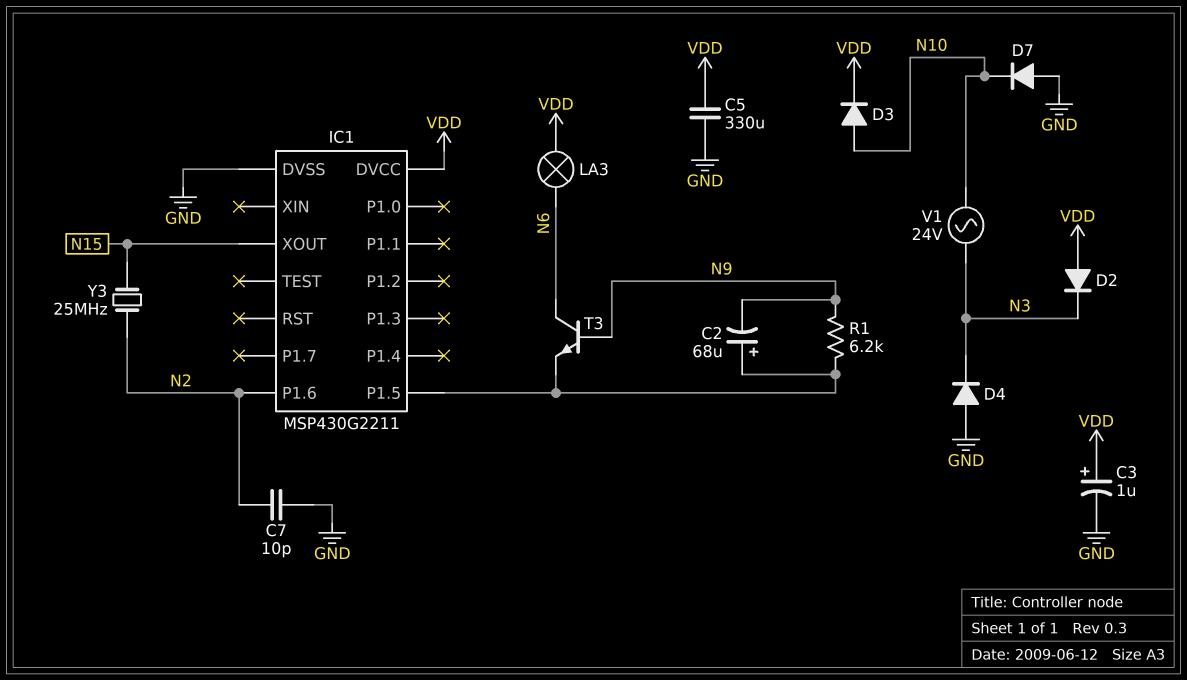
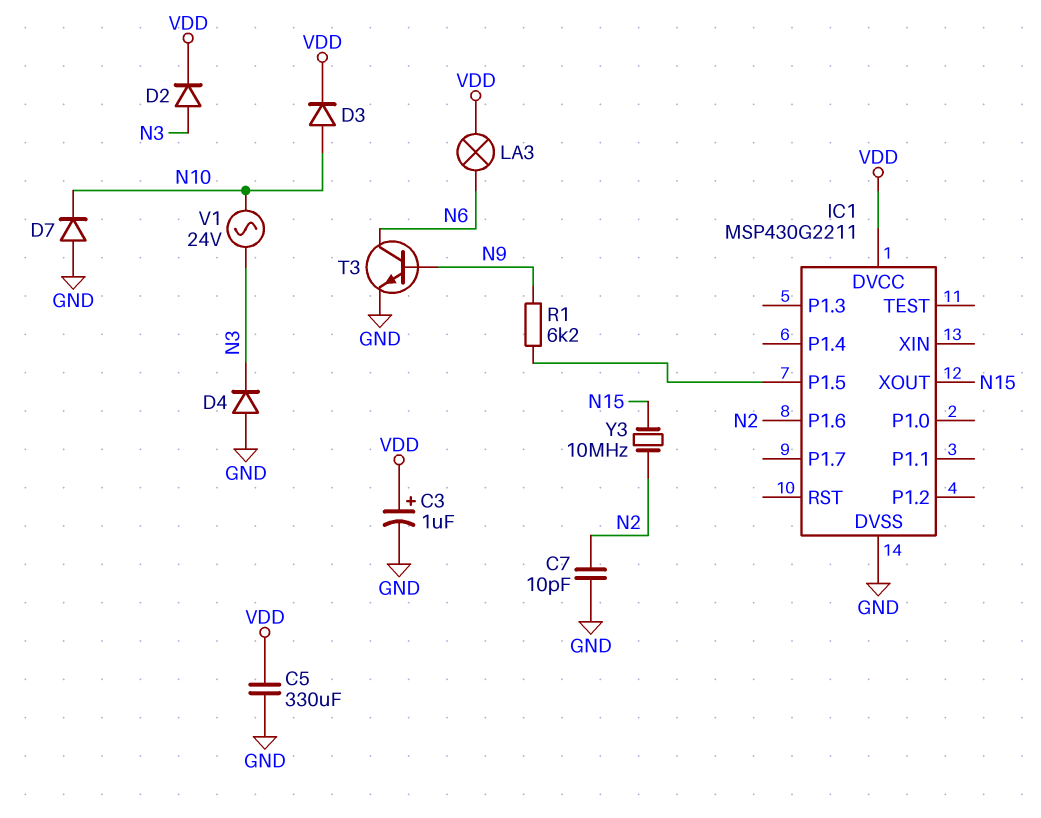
C2: 68uF (plus IC1/P1.5, minus N9) -> none
D2: diode (A VDD, K N3) -> diode (A N3, K VDD)
T3: NPN (B N9, C N6, E IC1/P1.5) -> NPN (B N9, C N6, E GND)
Y3: 25MHz (N2, N15) -> 10MHz (N2, N15)

